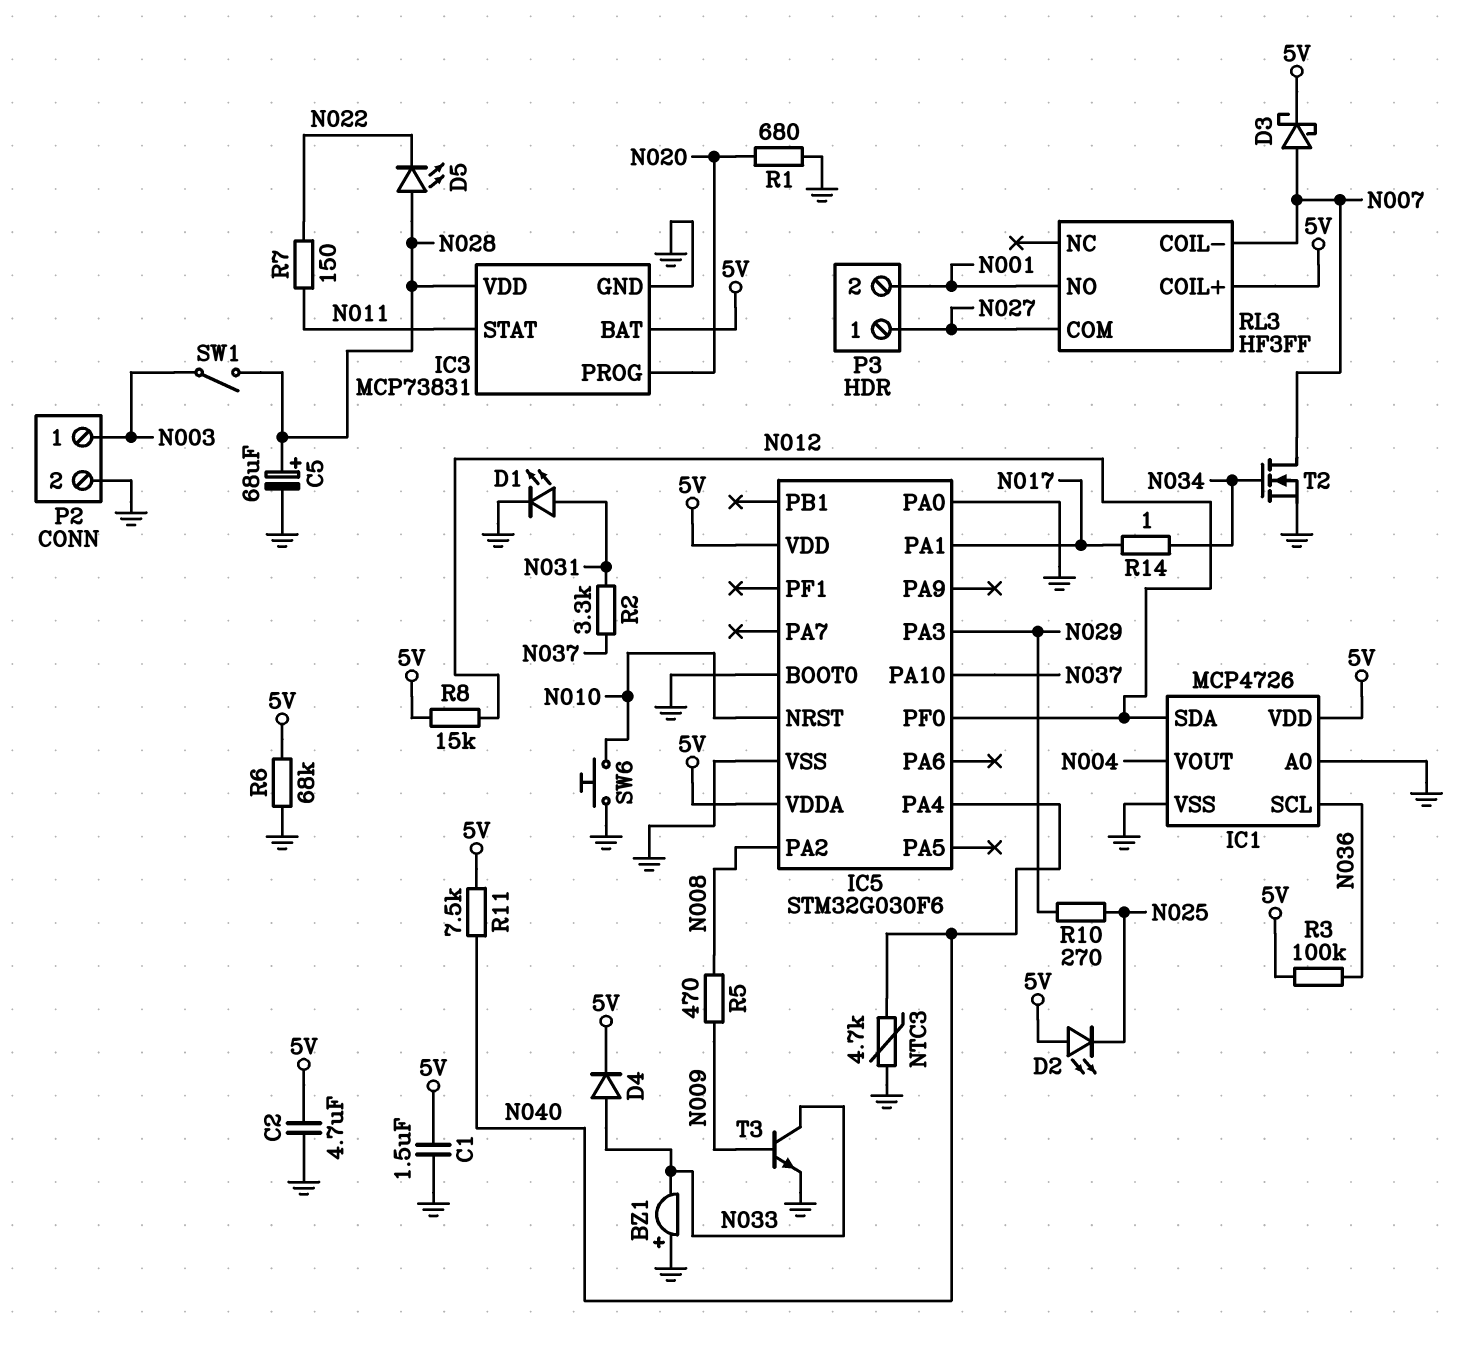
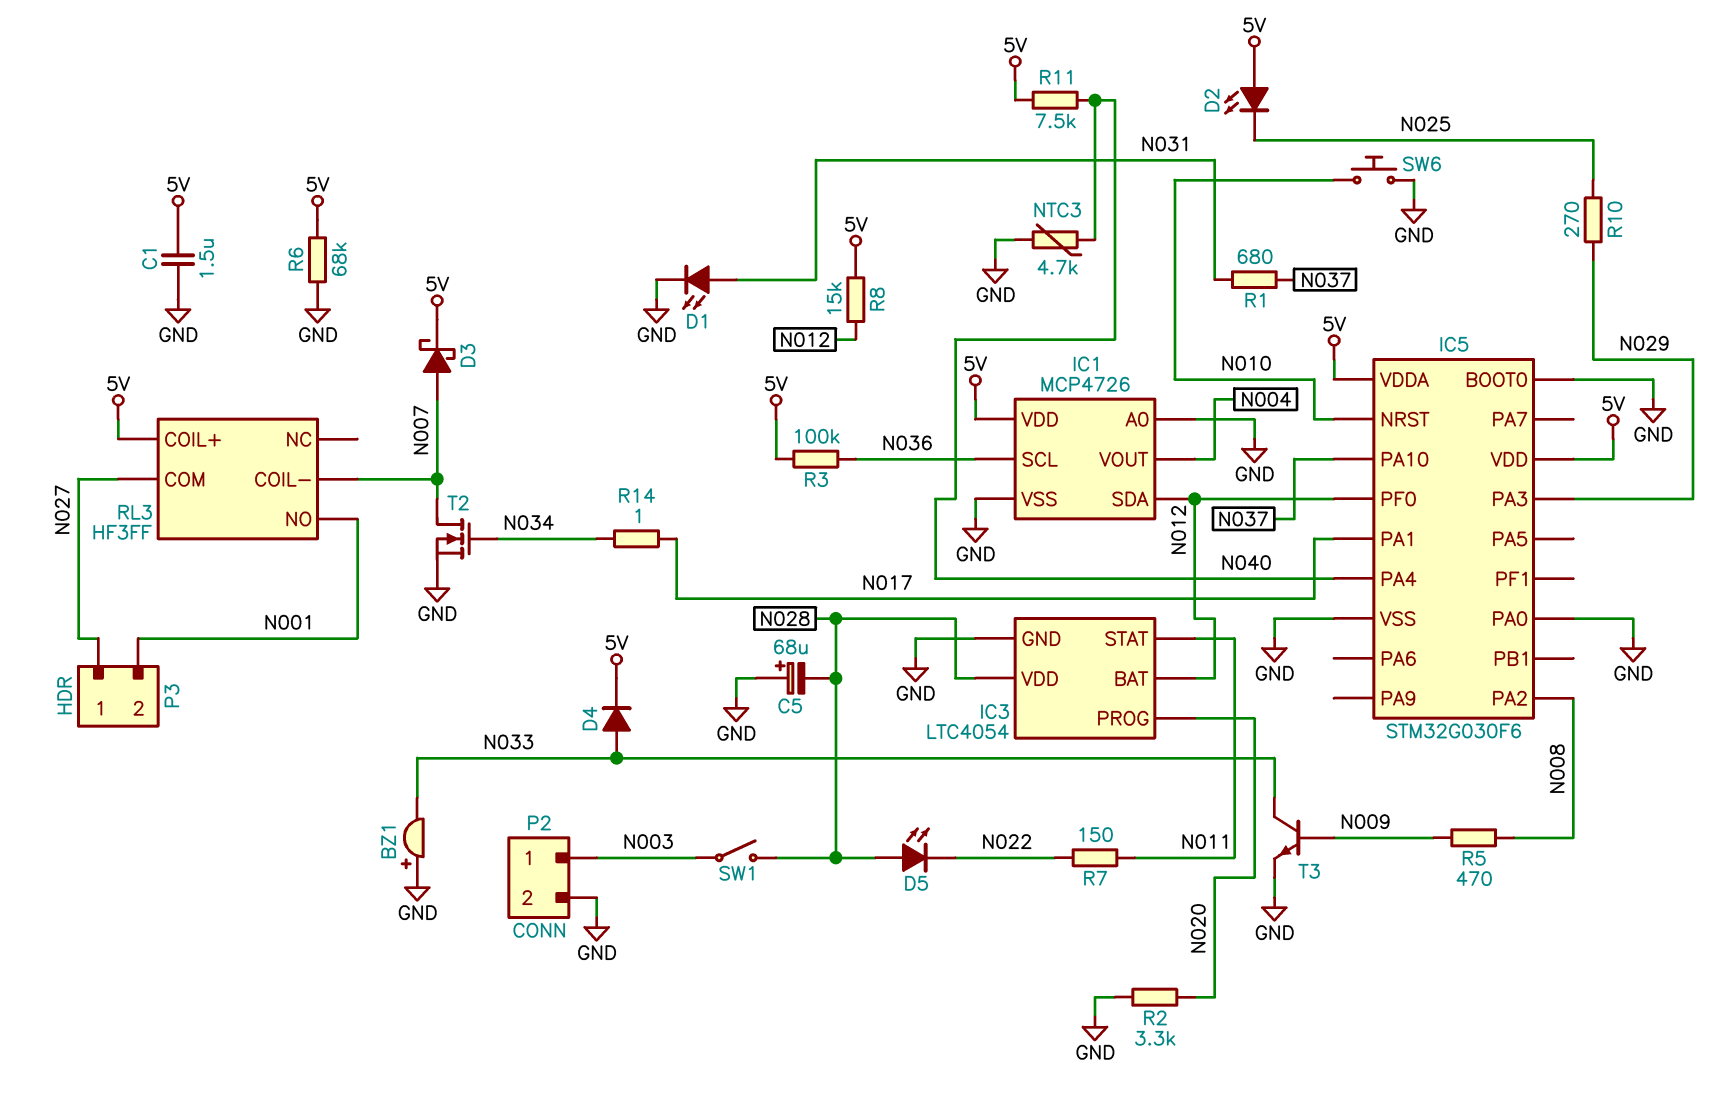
C2: 4.7uF (5V, GND) -> none
C5: 68uF (plus N028, minus GND) -> 68uF (plus GND, minus N028)
IC3: MCP73831 -> LTC4054
IC3 pin BAT: 5V -> N012
R1: 680 (GND, N020) -> 680 (N031, N037)
R2: 3.3k (N031, N037) -> 3.3k (GND, N020)

